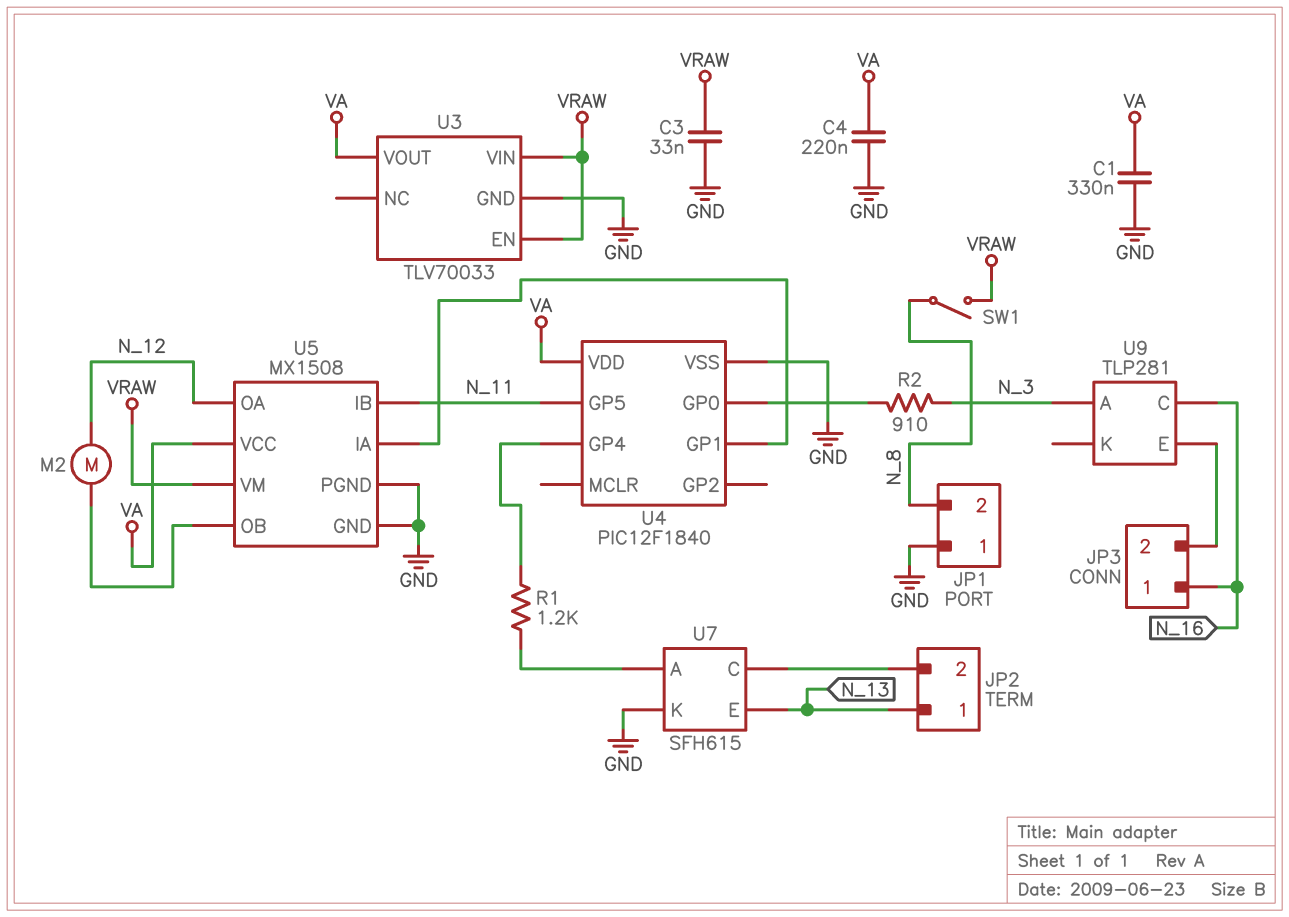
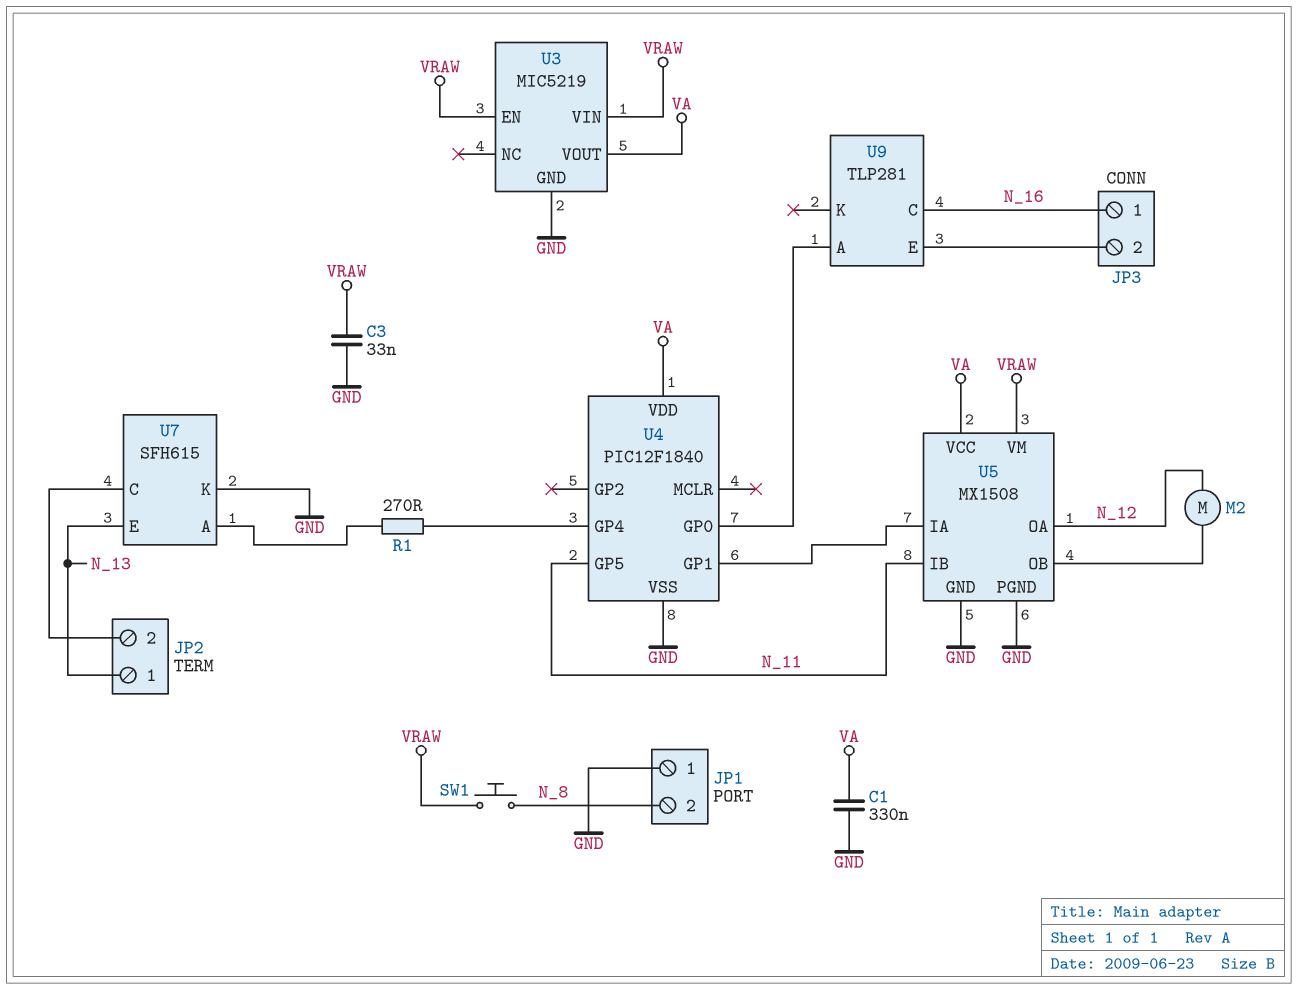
C4: 220nF (GND, VA) -> none
R1: 1.2k (U4/GP4, U7/A) -> 270 (U4/GP4, U7/A)
R2: 910 (N_3, U4/GP0) -> none
SW1: switch (N_8, VRAW) -> button (N_8, VRAW)
U3: TLV70033 -> MIC5219
U9 pin A: N_3 -> U4/GP0

